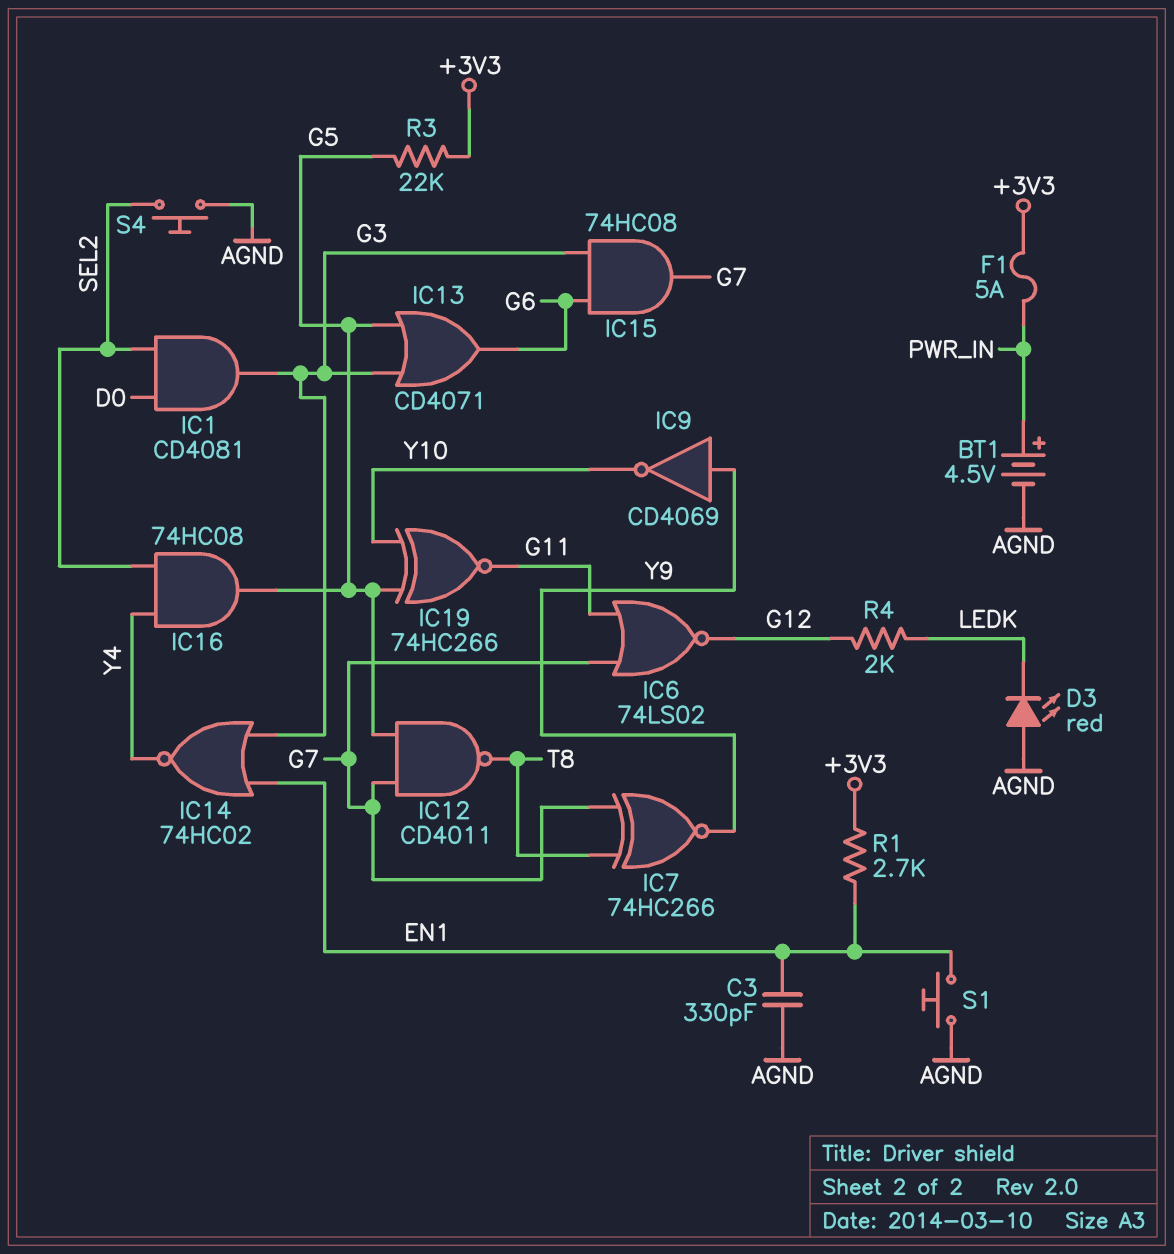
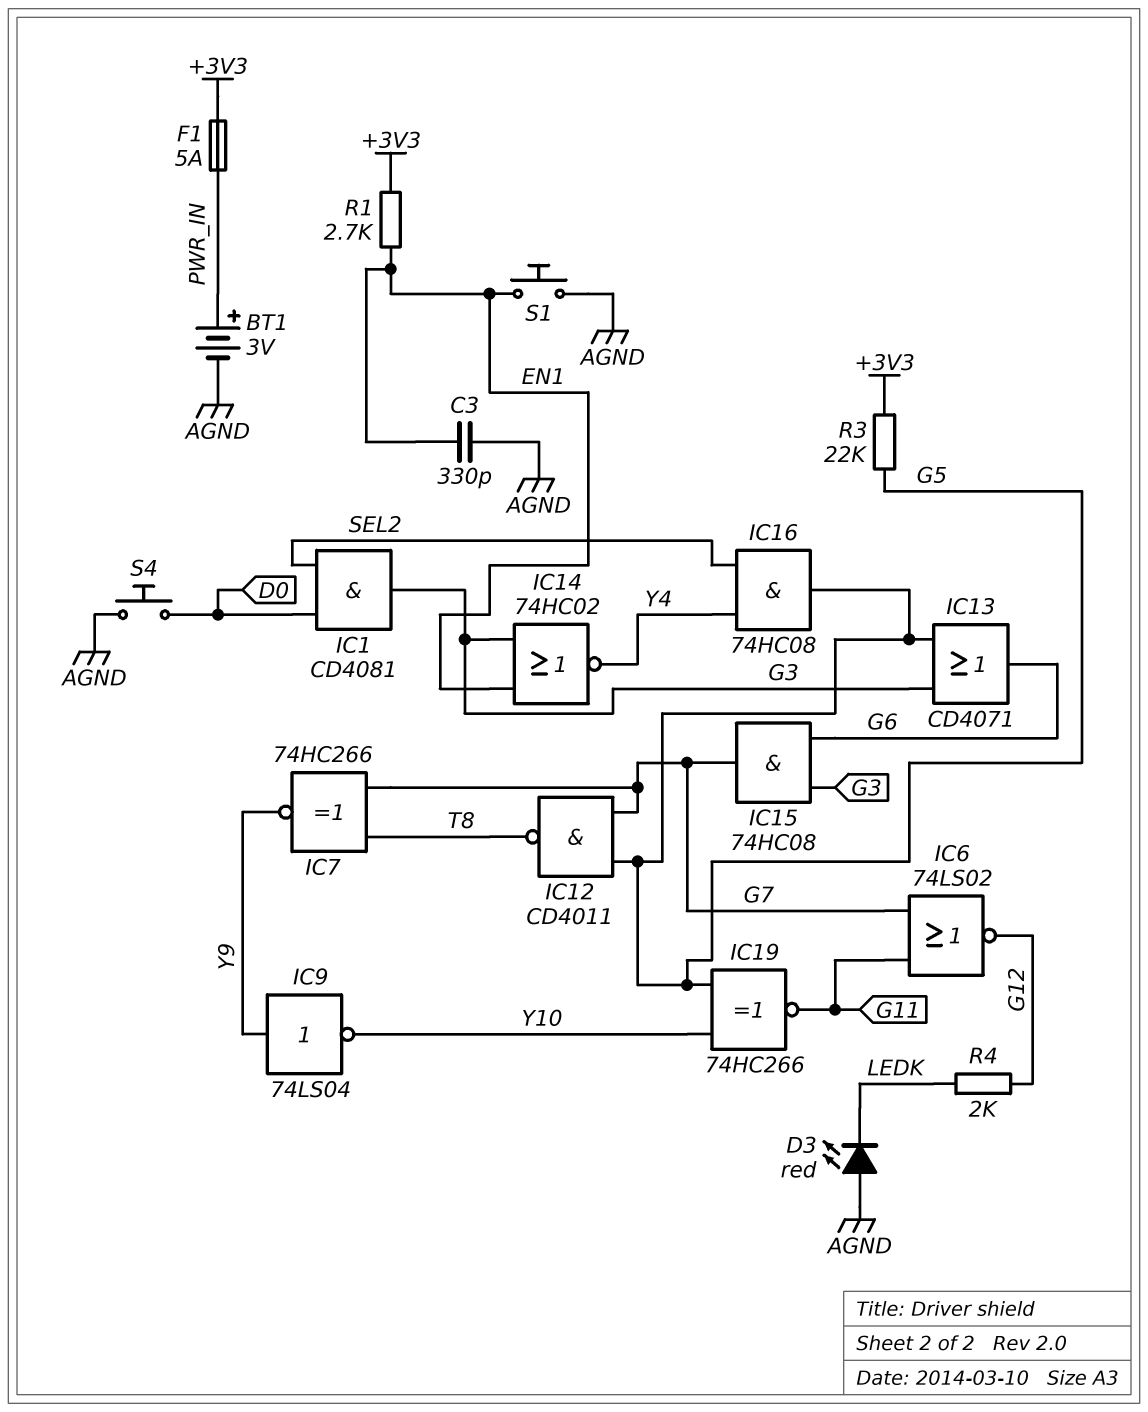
BT1: 4.5V (plus PWR_IN, minus AGND) -> 3V (plus PWR_IN, minus AGND)
IC9: NOT CD4069 (in Y9, out Y10) -> NOT 74LS04 (in Y9, out Y10)
S4: button (AGND, SEL2) -> button (AGND, D0)

